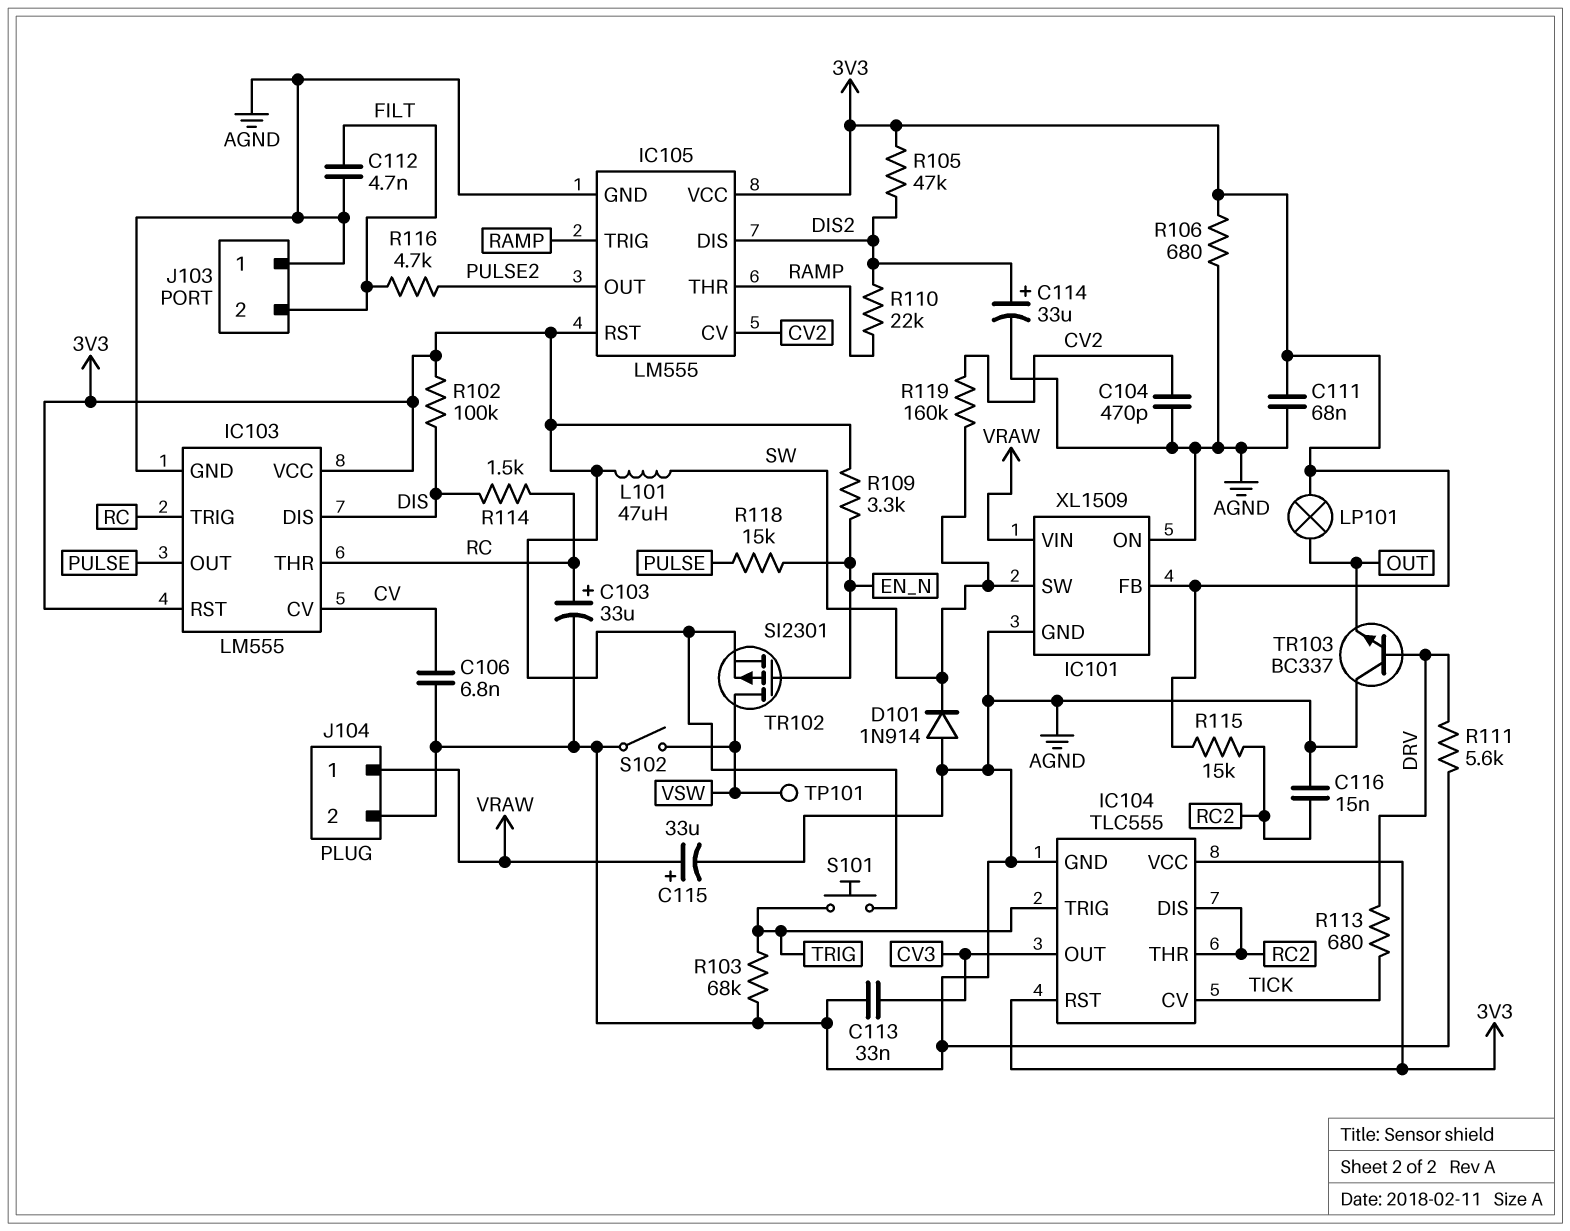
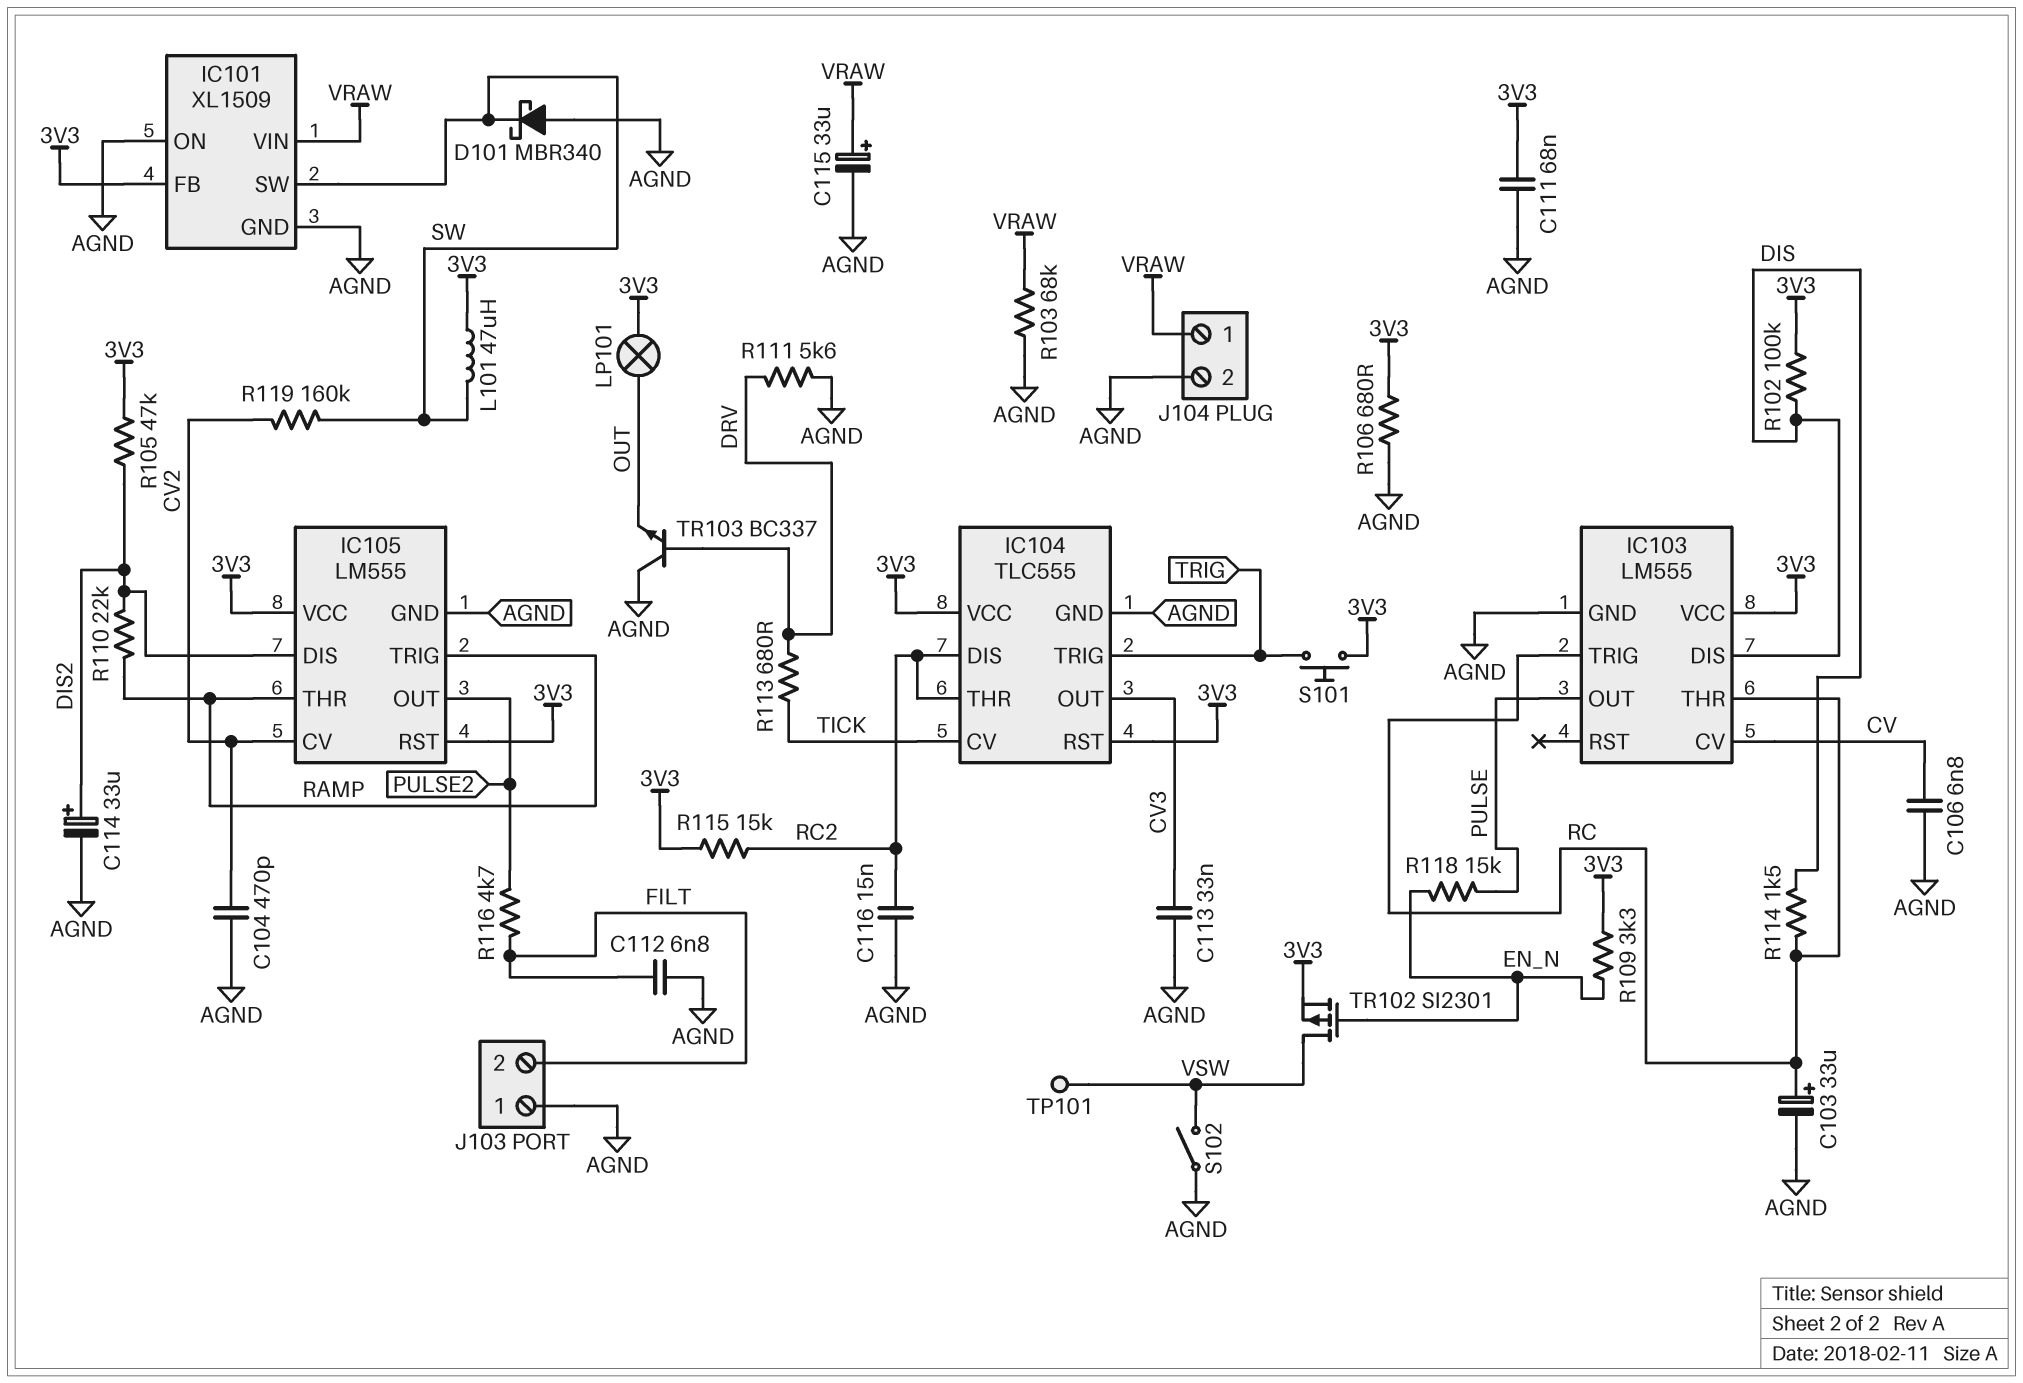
C112: 4.7nF (AGND, FILT) -> 6.8nF (AGND, FILT)
D101: diode 1N914 (A AGND, K SW) -> schottky MBR340 (A AGND, K SW)
IC103 pin RST: 3V3 -> none
R103: 68k (AGND, TRIG) -> 68k (AGND, VRAW)

